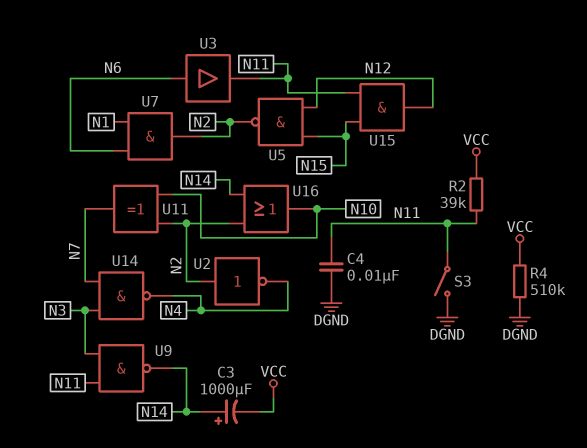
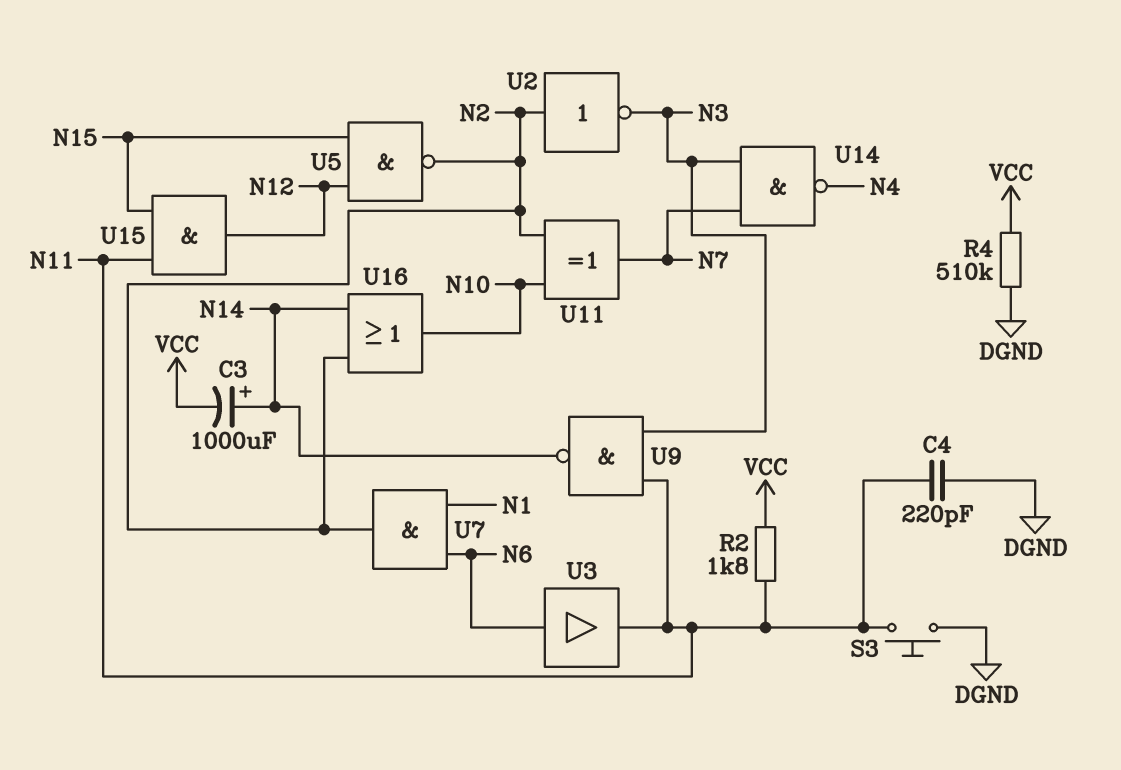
C4: 10nF (DGND, N11) -> 220pF (DGND, N11)
R2: 39k (N11, VCC) -> 1.8k (N11, VCC)
S3: switch (DGND, N11) -> button (DGND, N11)
U2: NOT (in N2, out N4) -> NOT (in N2, out N3)

